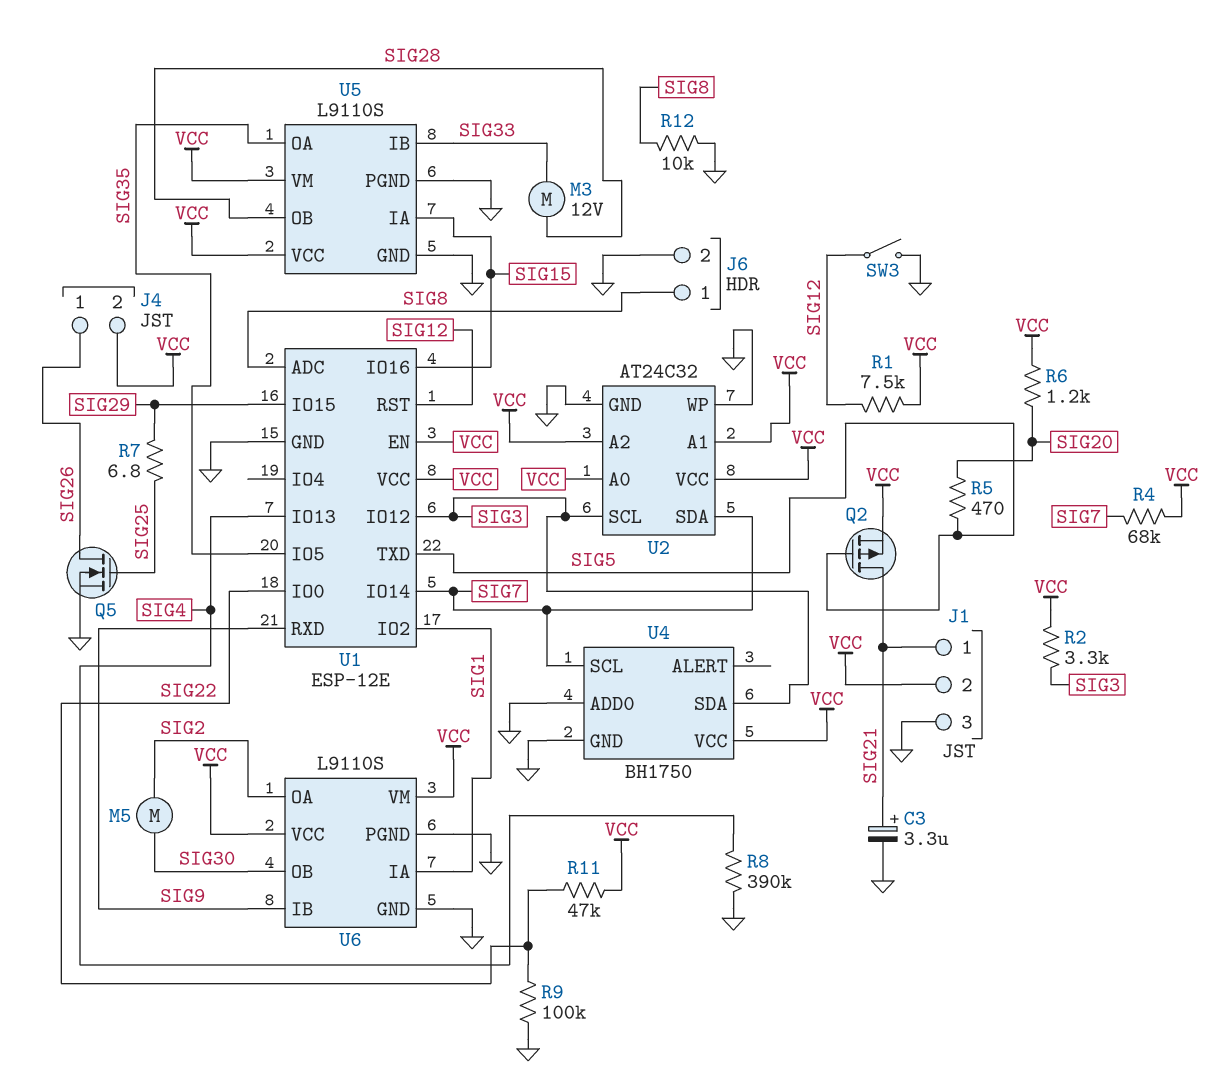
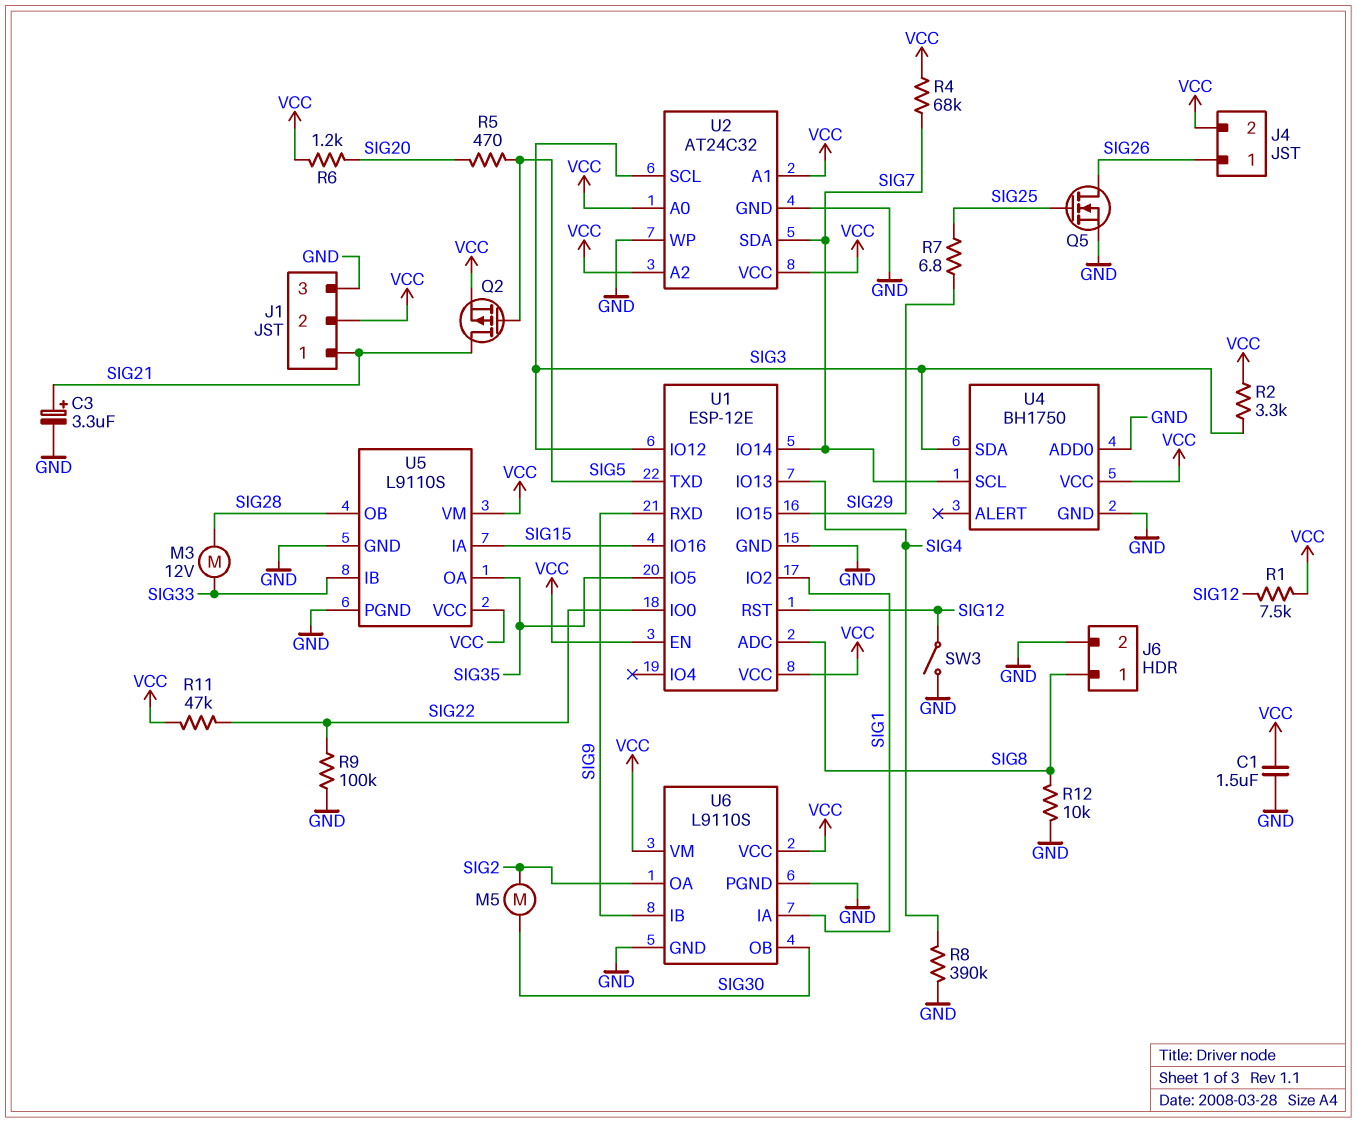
C1: none -> 1.5uF (GND, VCC)

